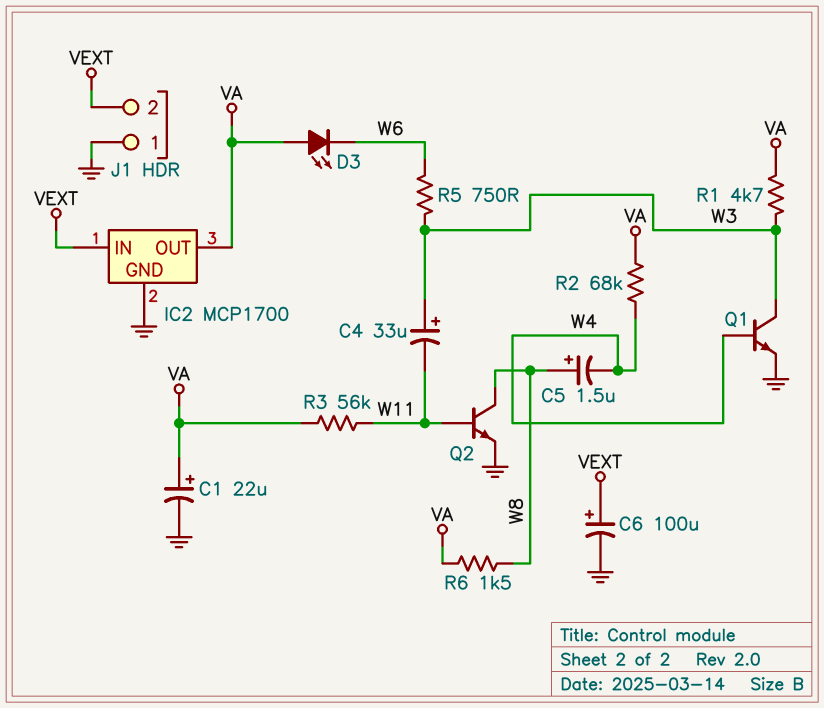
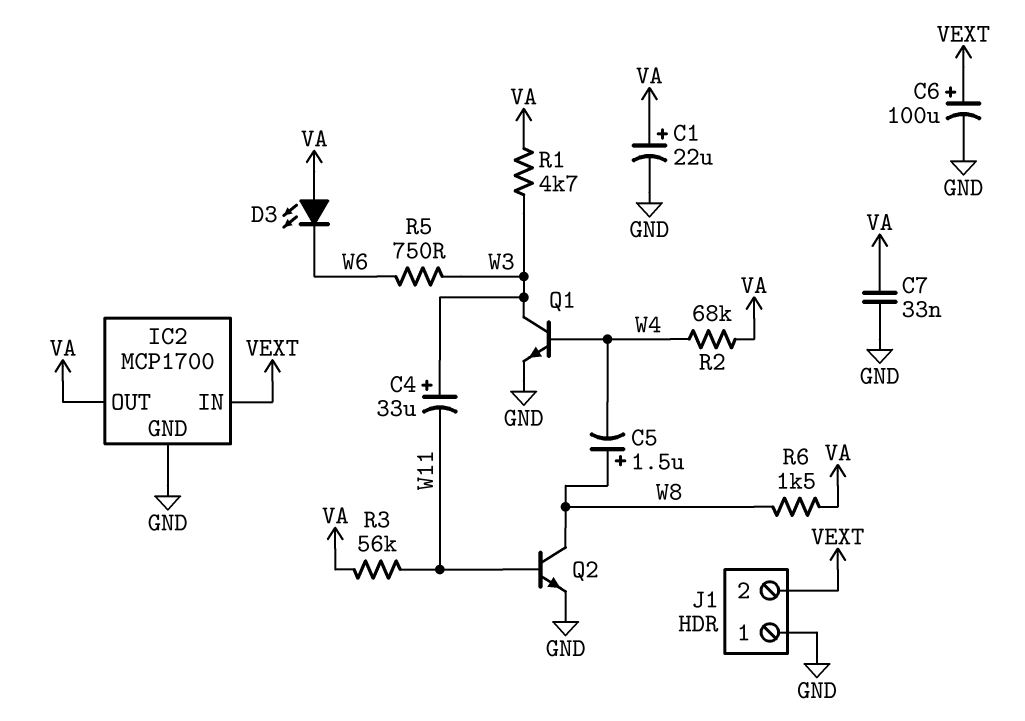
C7: none -> 33nF (GND, VA)

